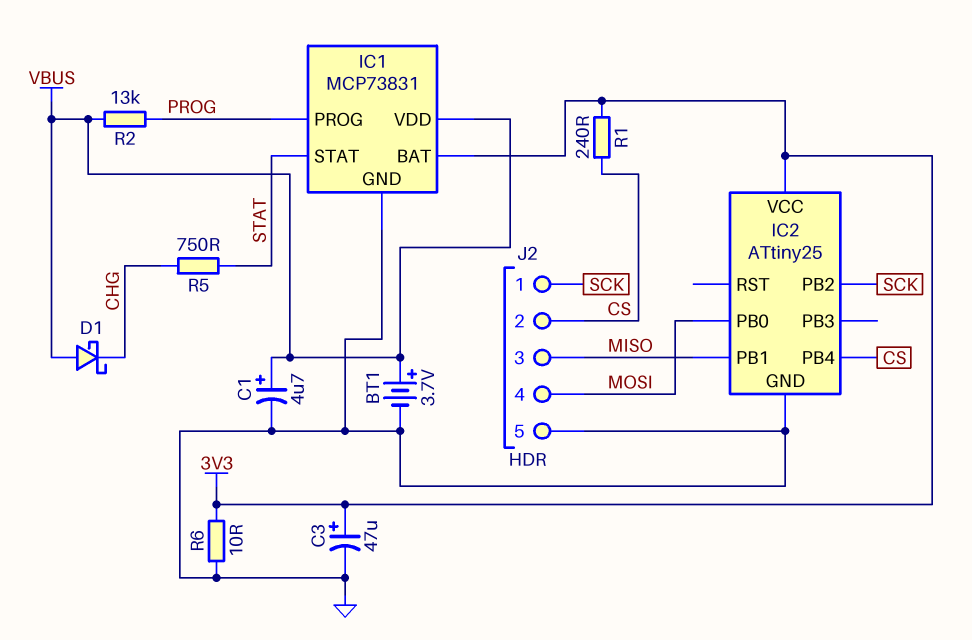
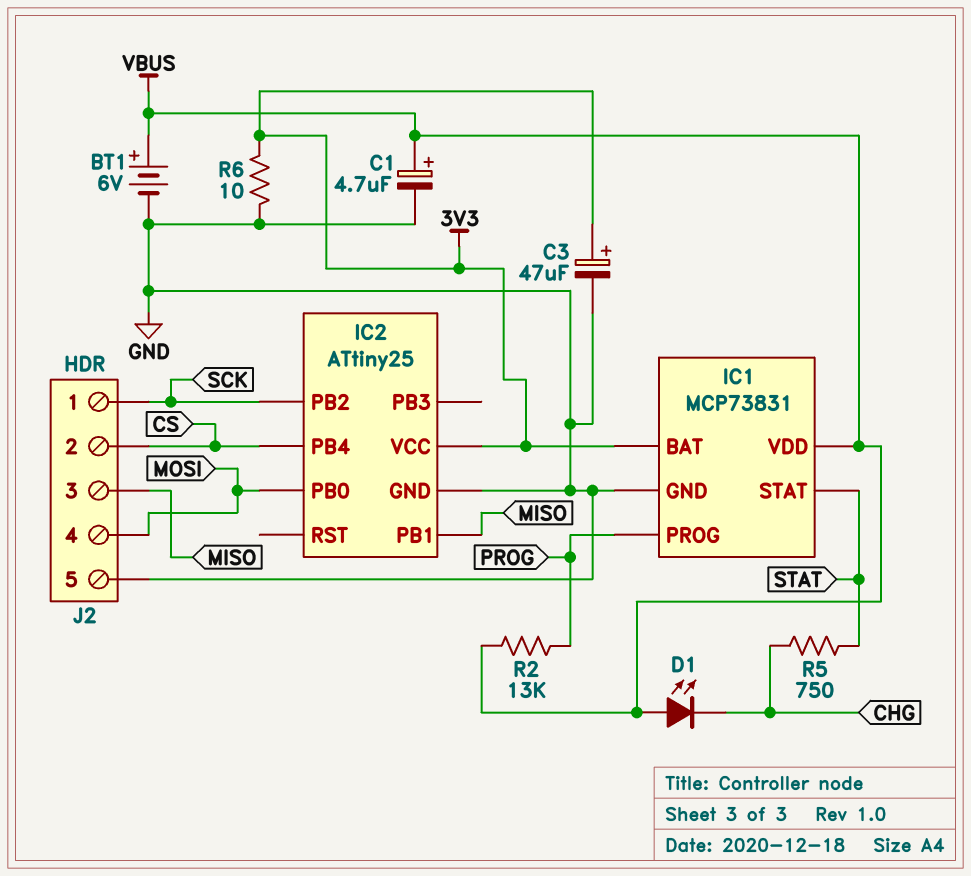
BT1: 3.7V (plus VBUS, minus GND) -> 6V (plus VBUS, minus GND)
D1: schottky (A VBUS, K CHG) -> LED (A VBUS, K CHG)
R1: 240 (3V3, CS) -> none

